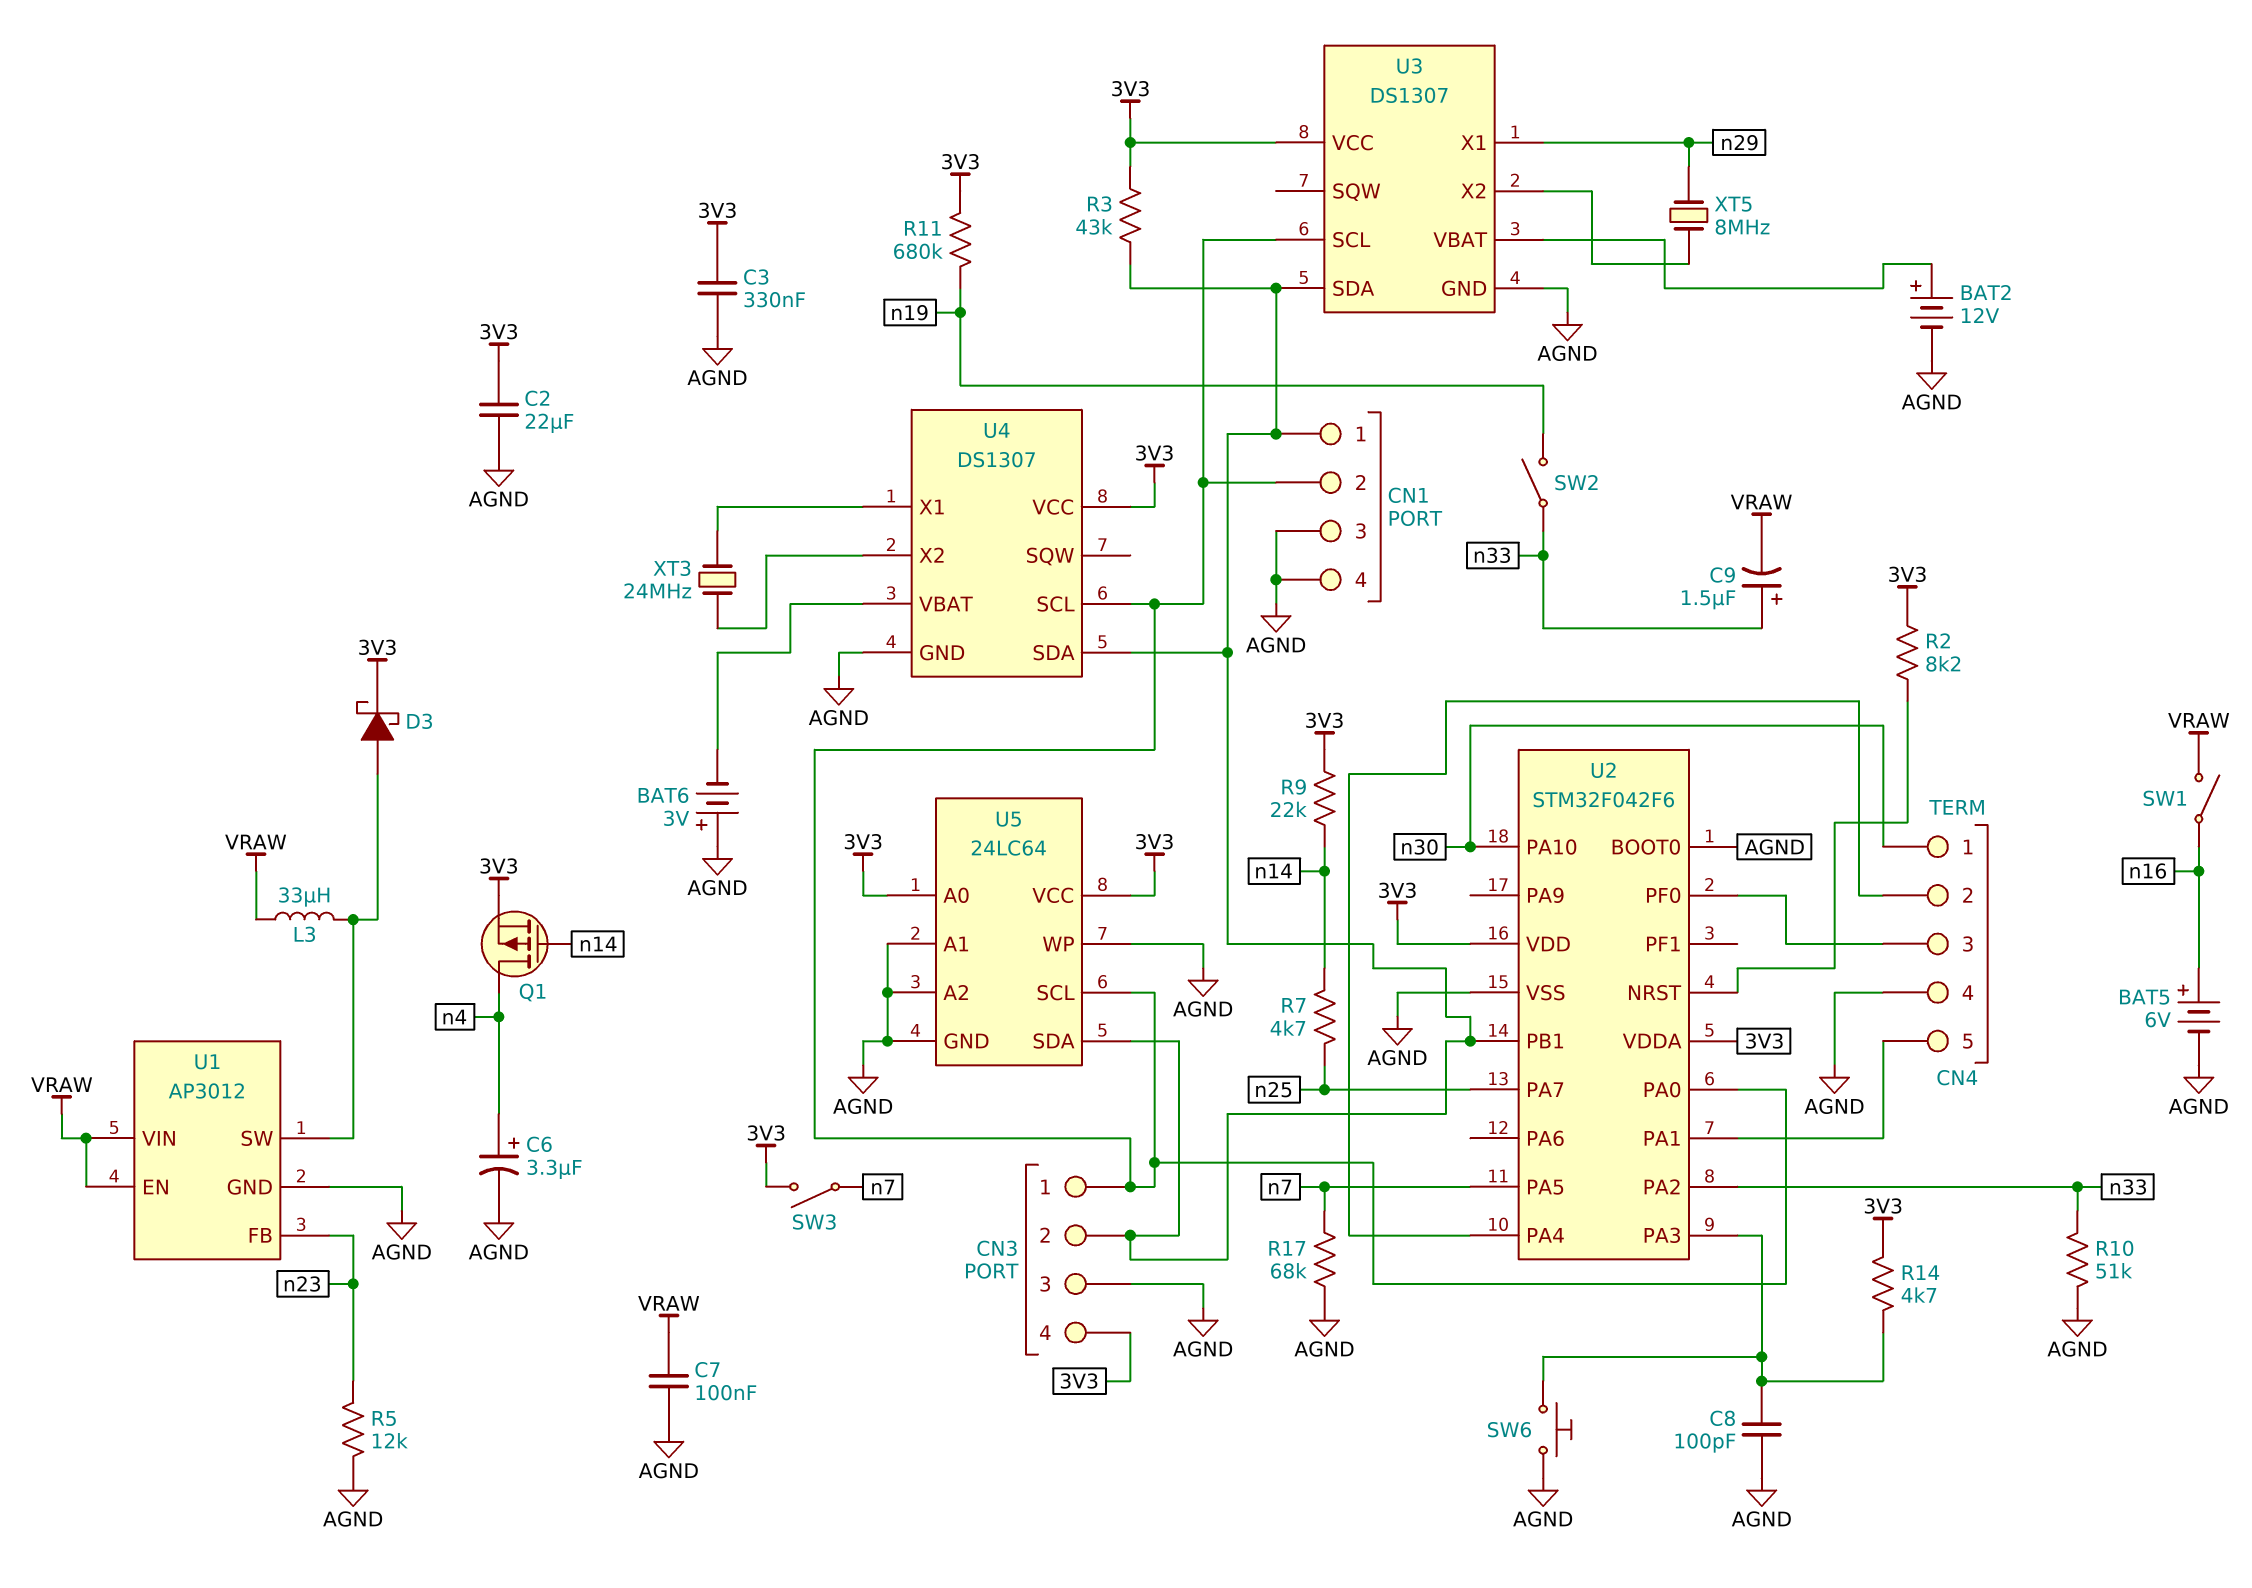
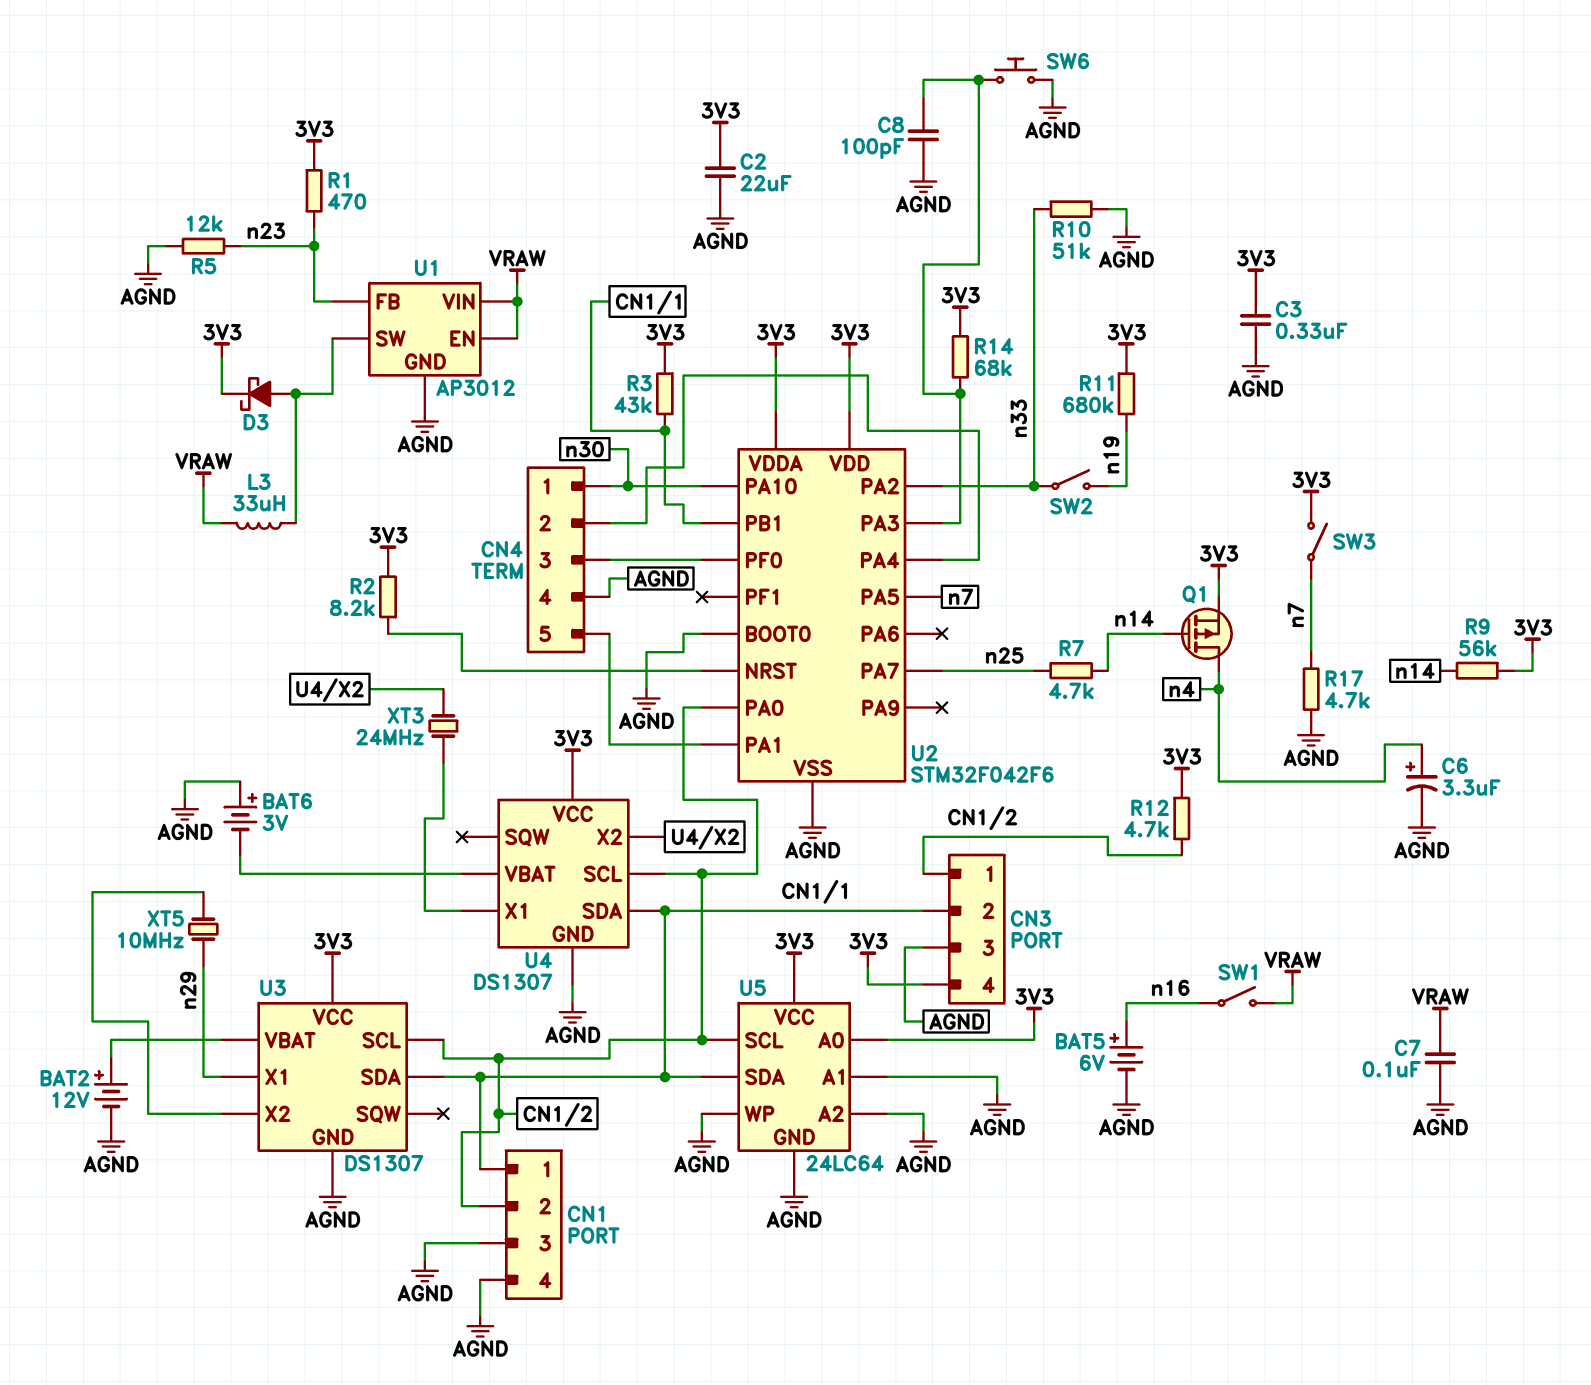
C9: 1.5uF (plus n33, minus VRAW) -> none
R1: none -> 470 (3V3, n23)
R9: 22k (3V3, n14) -> 56k (3V3, n14)
R12: none -> 4.7k (3V3, CN1/2)
R14: 4.7k (3V3, U2/PA3) -> 68k (3V3, U2/PA3)
R17: 68k (AGND, n7) -> 4.7k (AGND, n7)
XT5: 8MHz (U3/X2, n29) -> 10MHz (U3/X2, n29)

